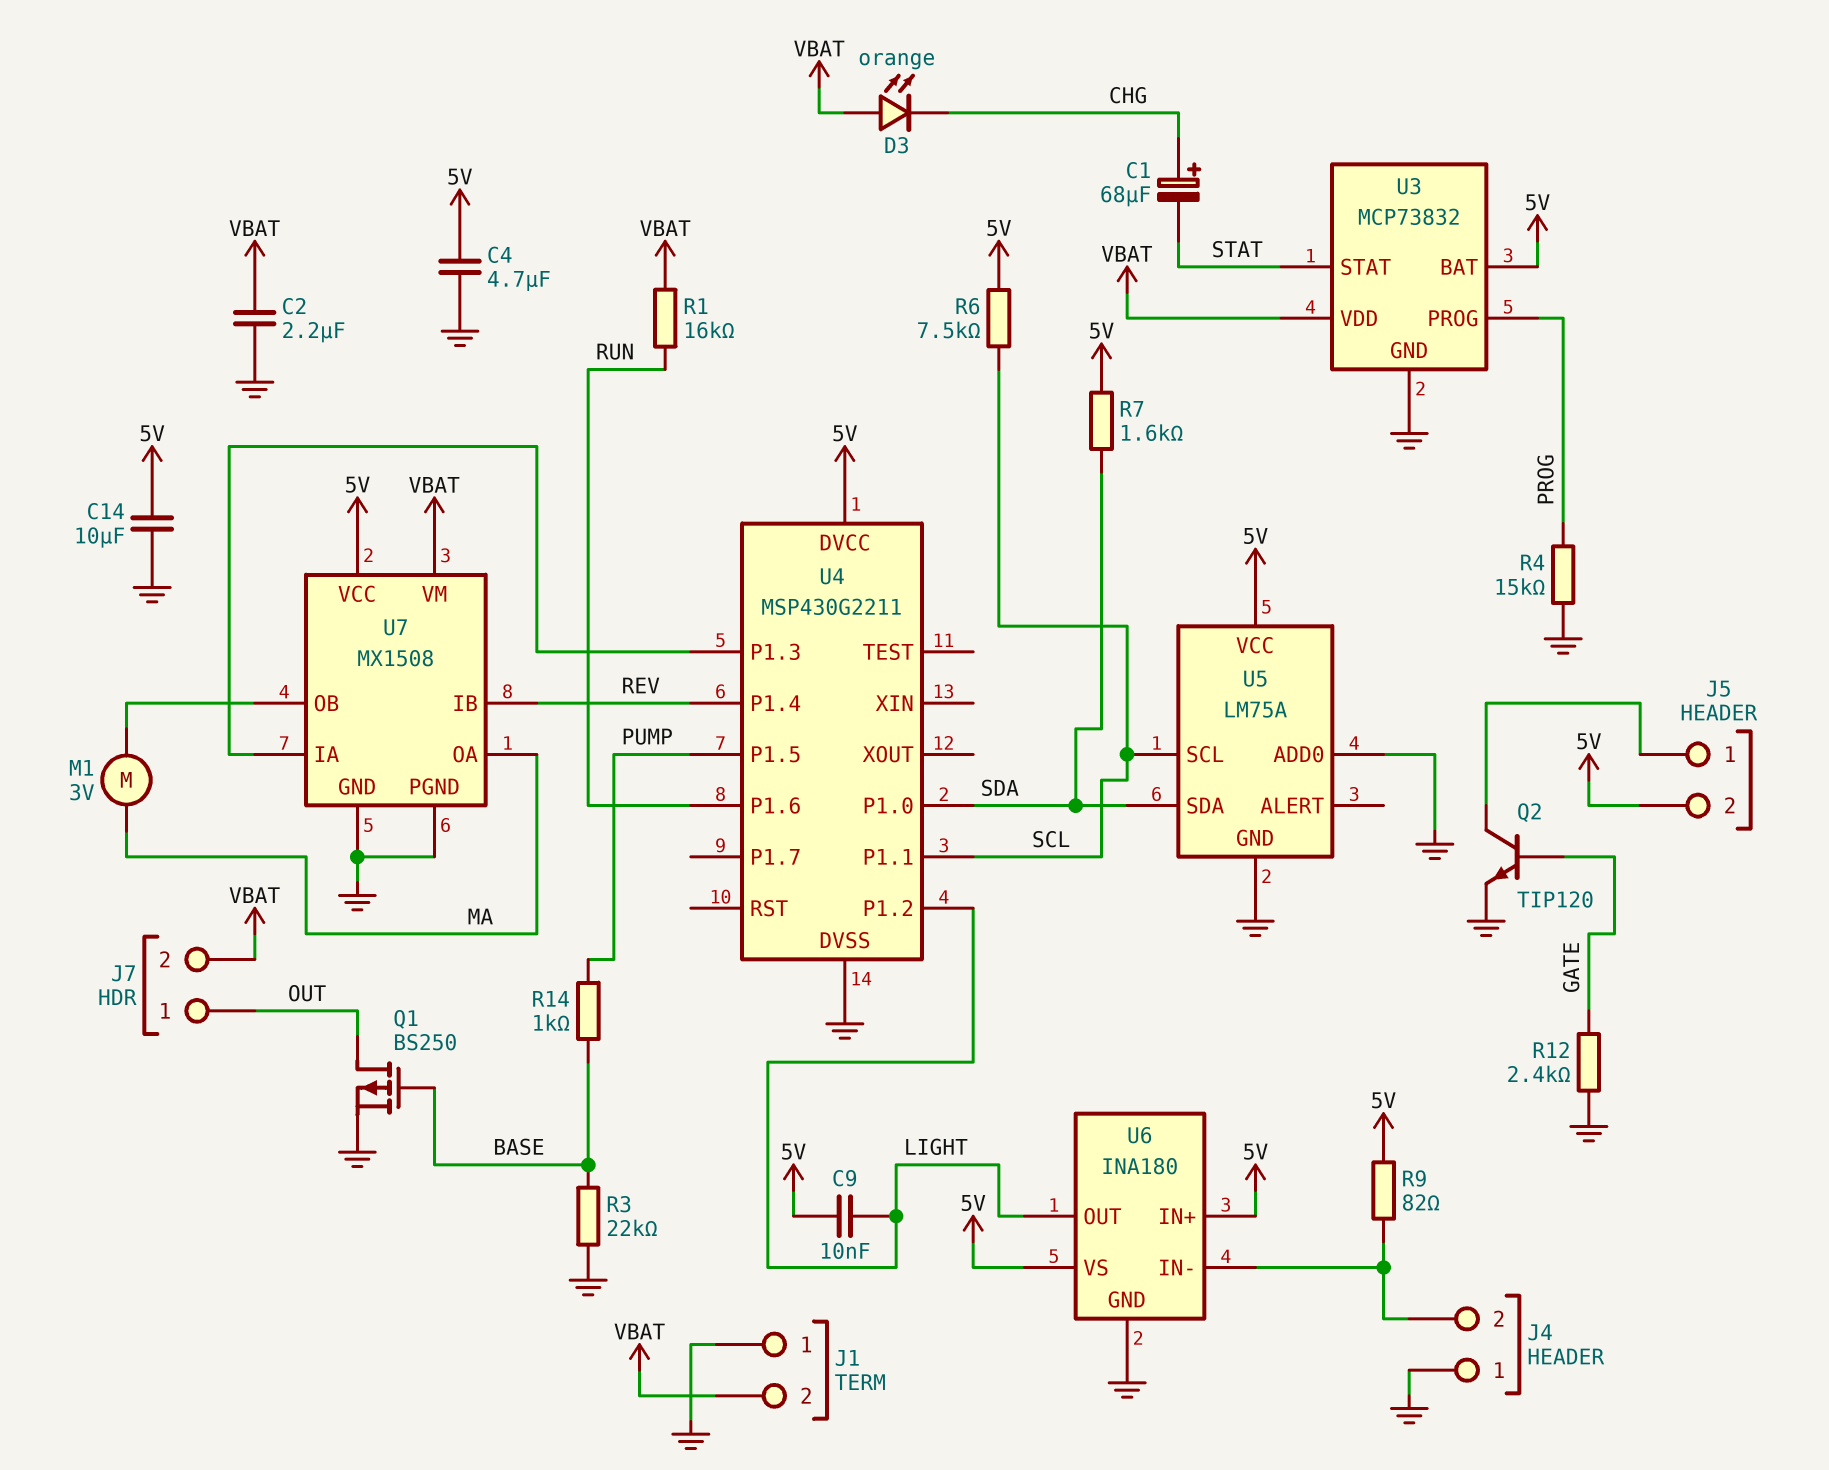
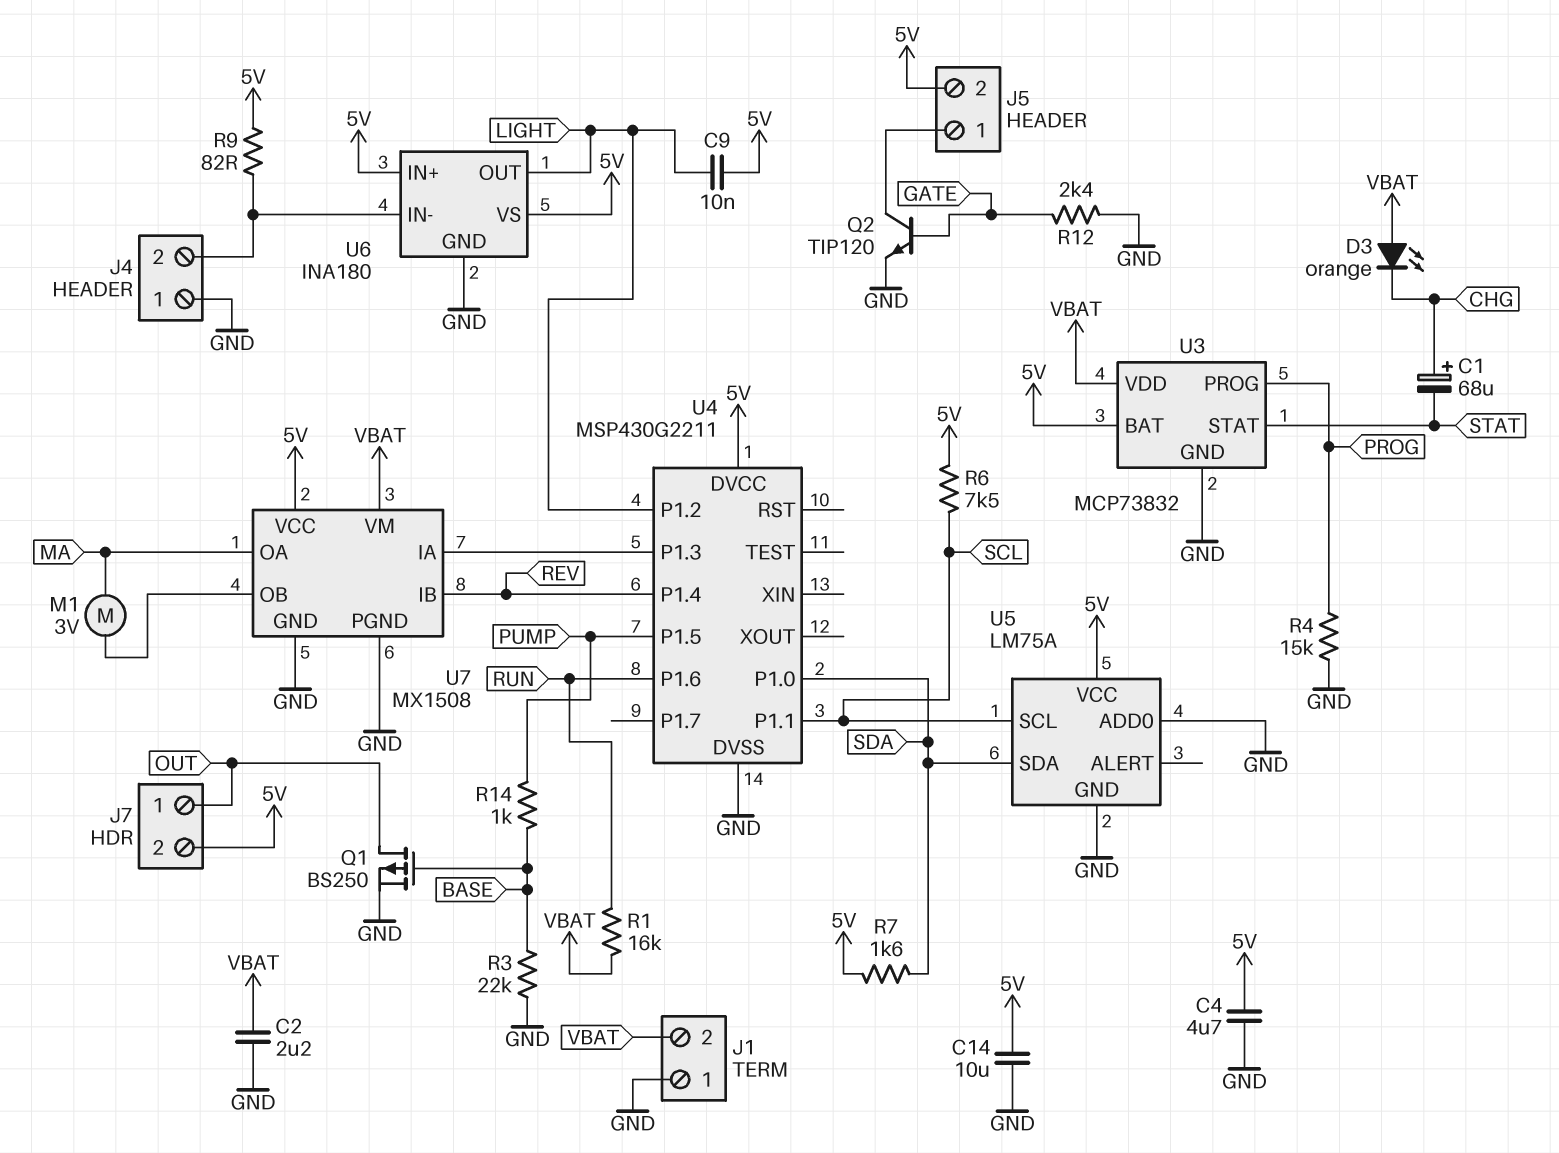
J7 pin 2: VBAT -> 5V

